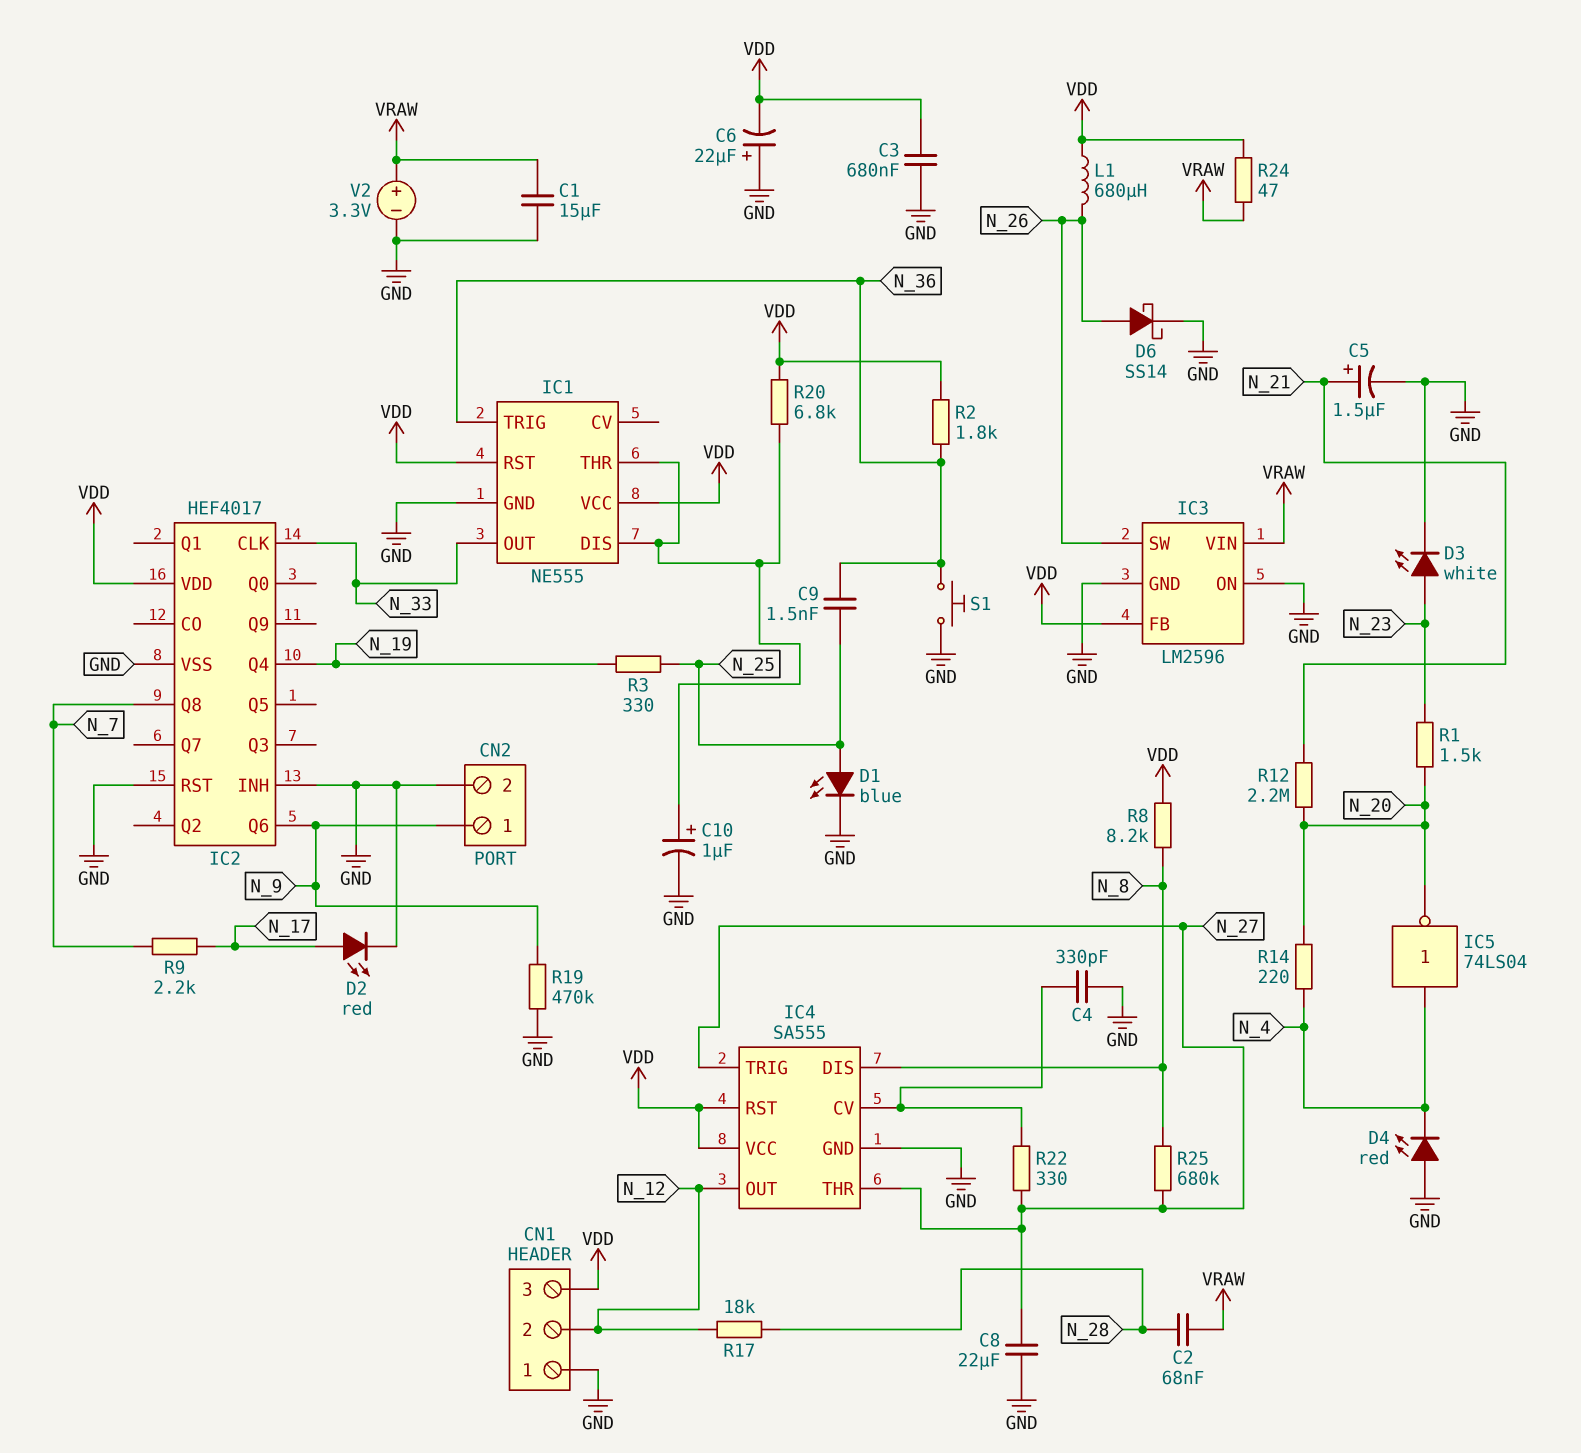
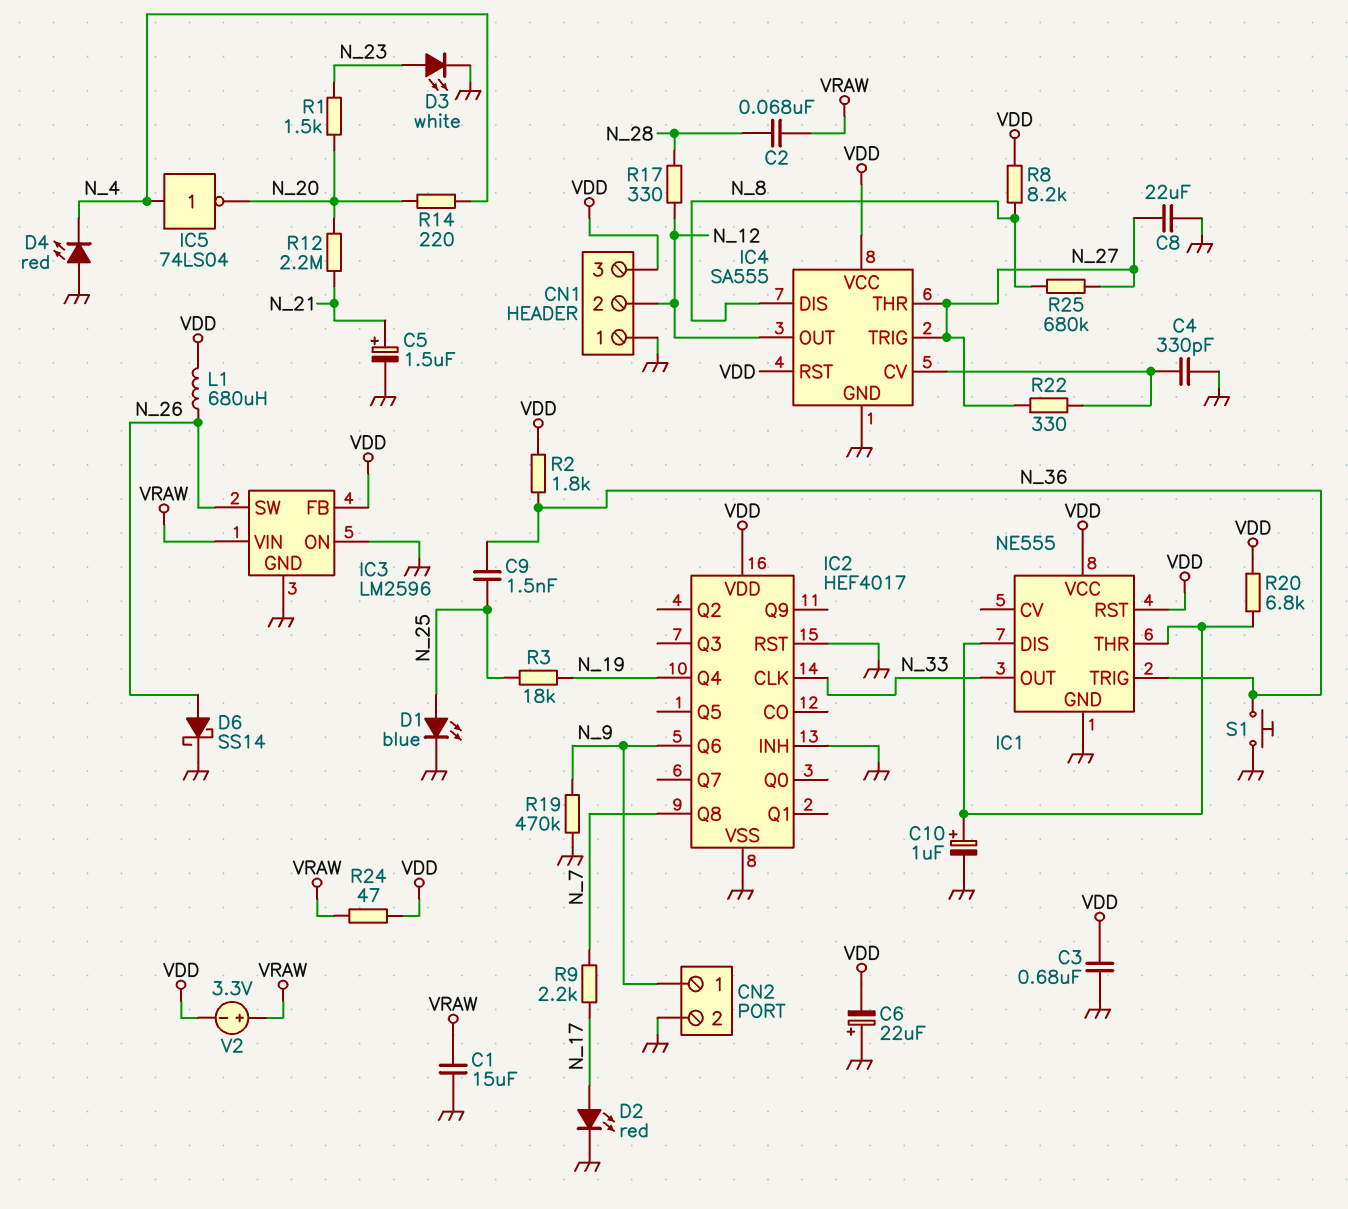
R3: 330 (N_19, N_25) -> 18k (N_19, N_25)
R17: 18k (N_12, N_28) -> 330 (N_12, N_28)
V2: 3.3V (plus VRAW, minus GND) -> 3.3V (plus VRAW, minus VDD)

